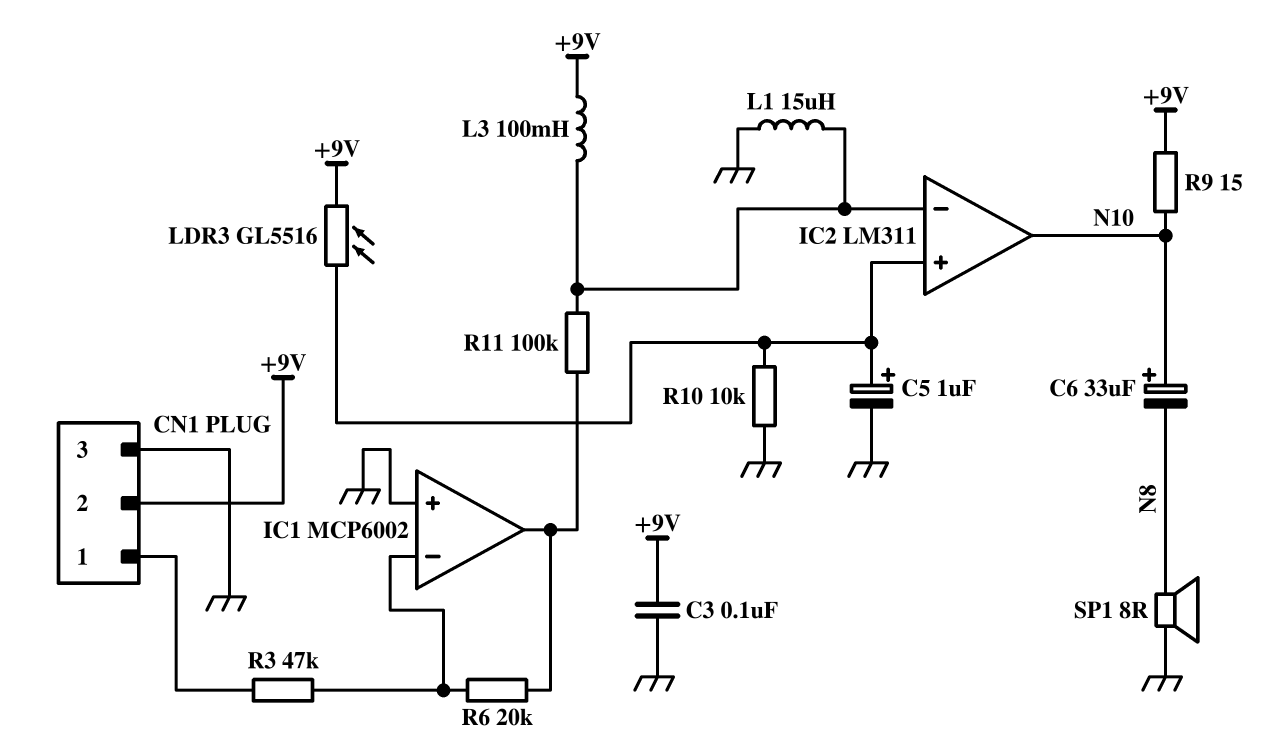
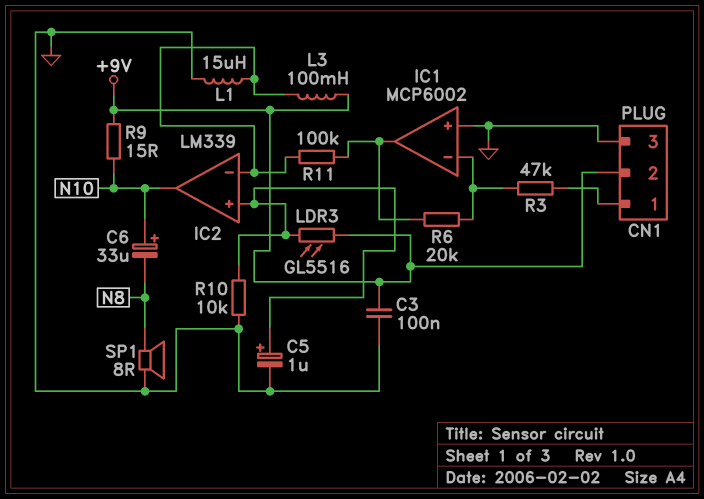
IC2: LM311 -> LM339

